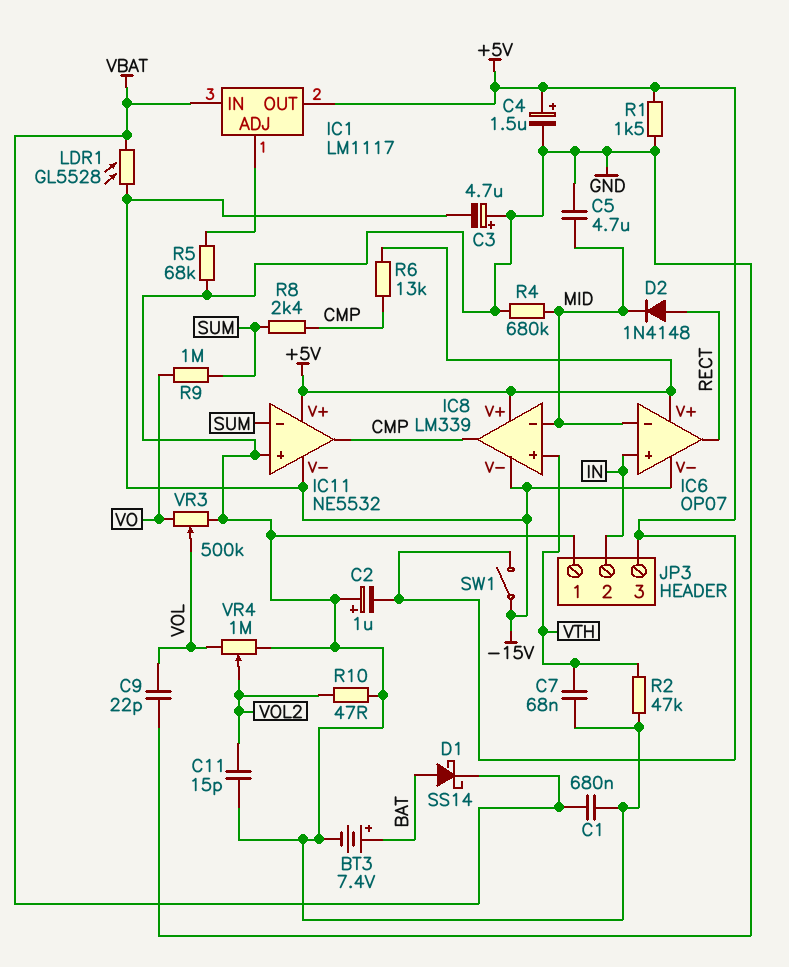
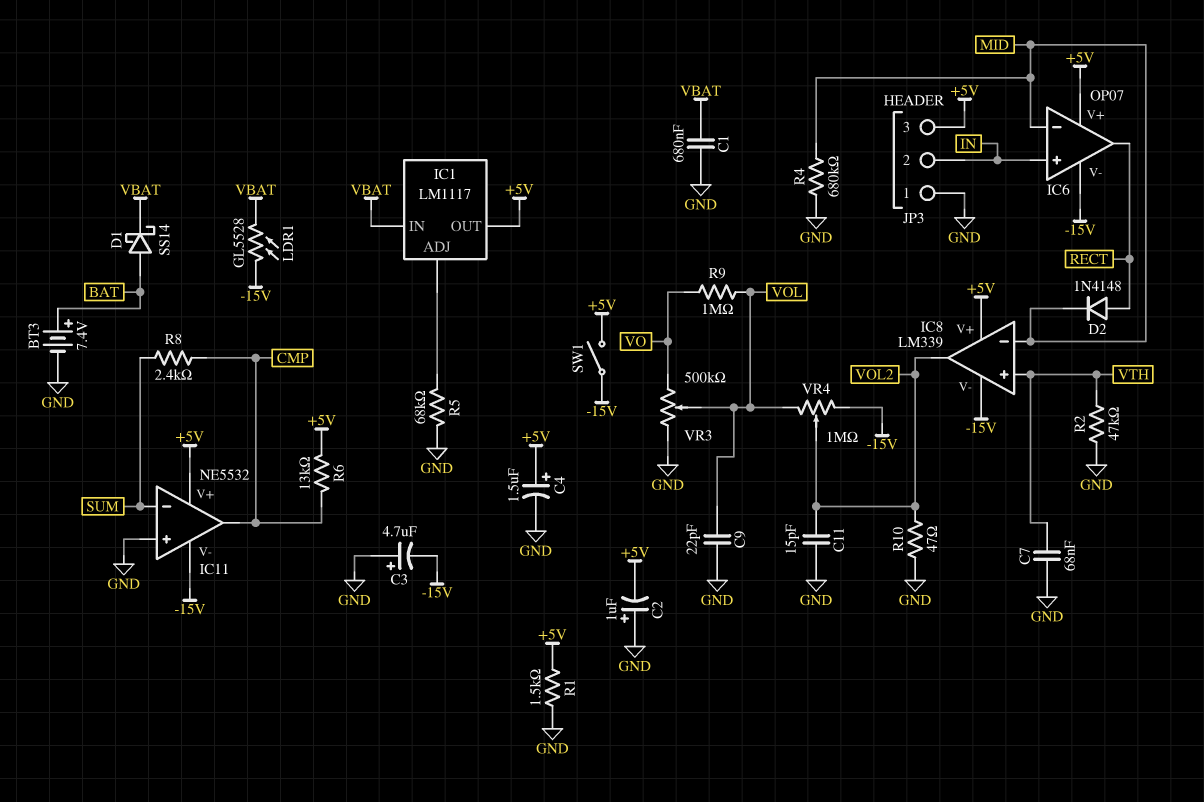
C5: 4.7uF (GND, MID) -> none
IC8 pin out: CMP -> VOL2
R9: 1M (SUM, VO) -> 1M (VO, VOL)
VR4: 1M (GND, VOL, wiper VOL2) -> 1M (-15V, VOL, wiper VOL2)

